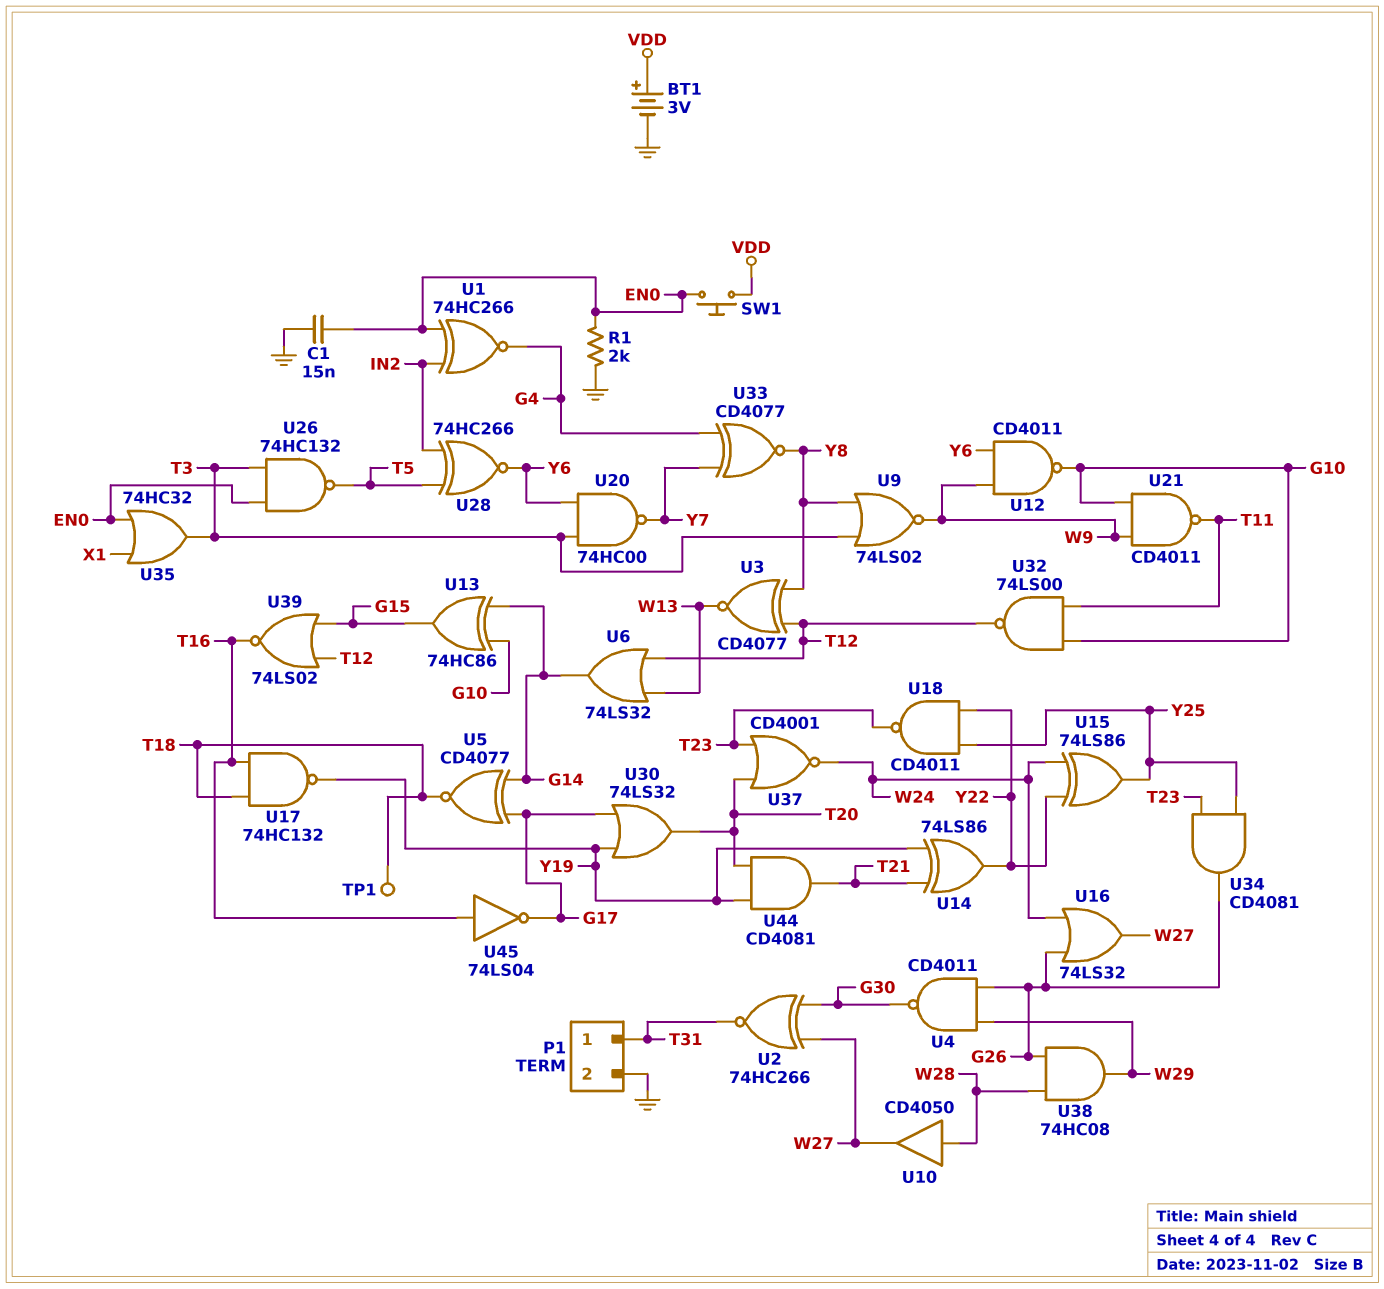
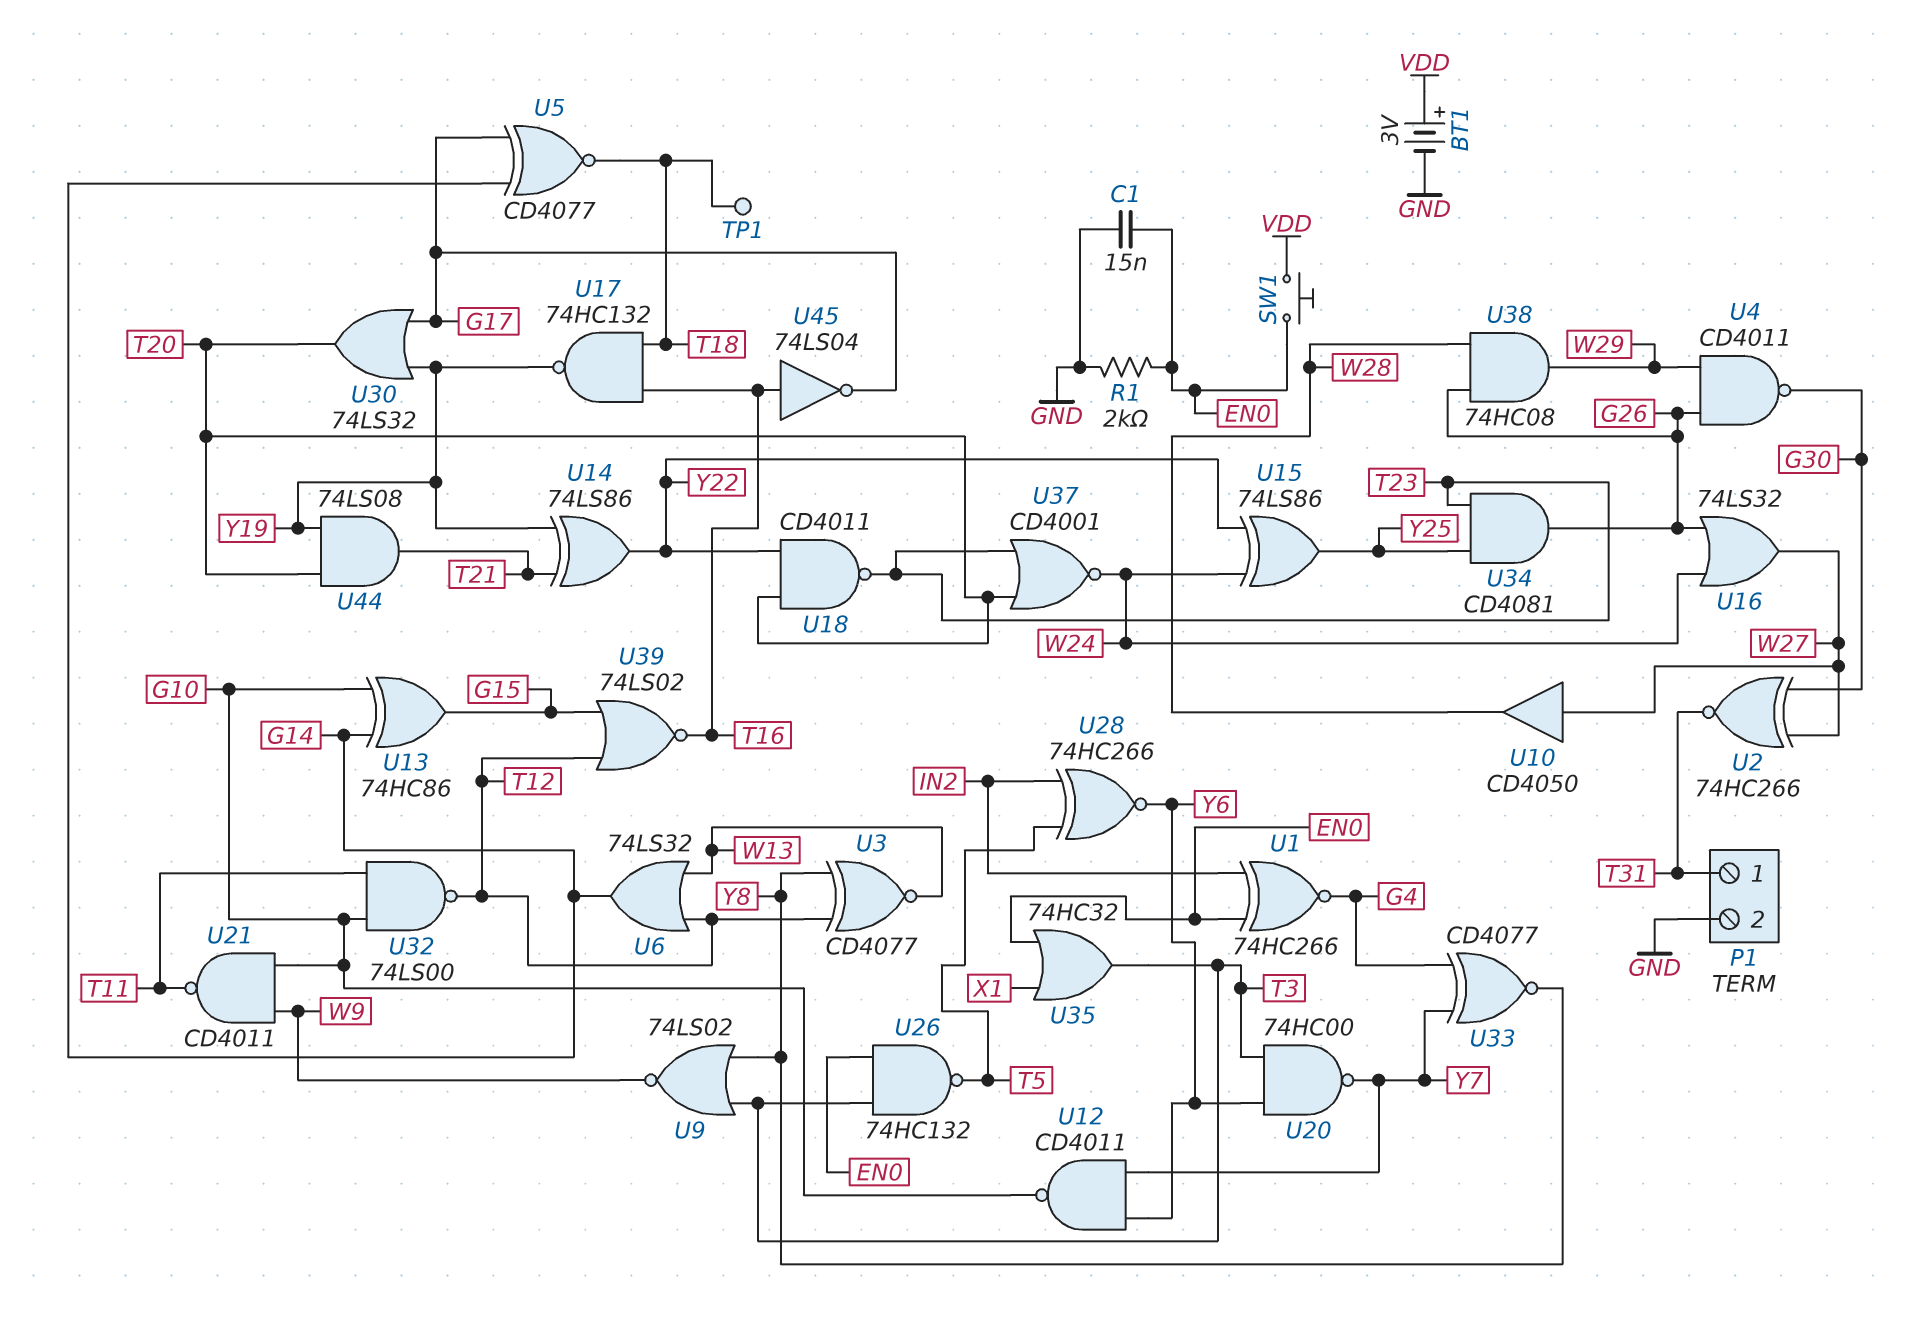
U10: buffer CD4050 (in W28, out W27) -> buffer CD4050 (in W27, out W28)
U12: NAND CD4011 (in W9, in Y6, out G10) -> NAND CD4011 (in Y6, in Y7, out G10)
U18: NAND CD4011 (in Y22, in Y25, out T23) -> NAND CD4011 (in T20, in Y22, out T23)
U44: AND CD4081 (in T20, in Y19, out T21) -> AND 74LS08 (in T20, in Y19, out T21)

